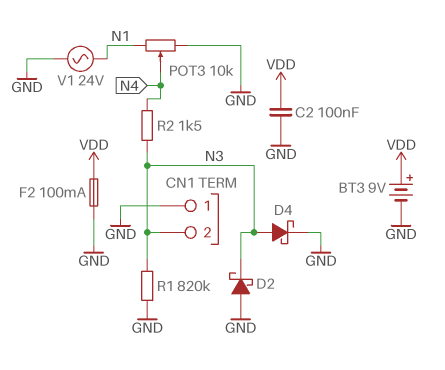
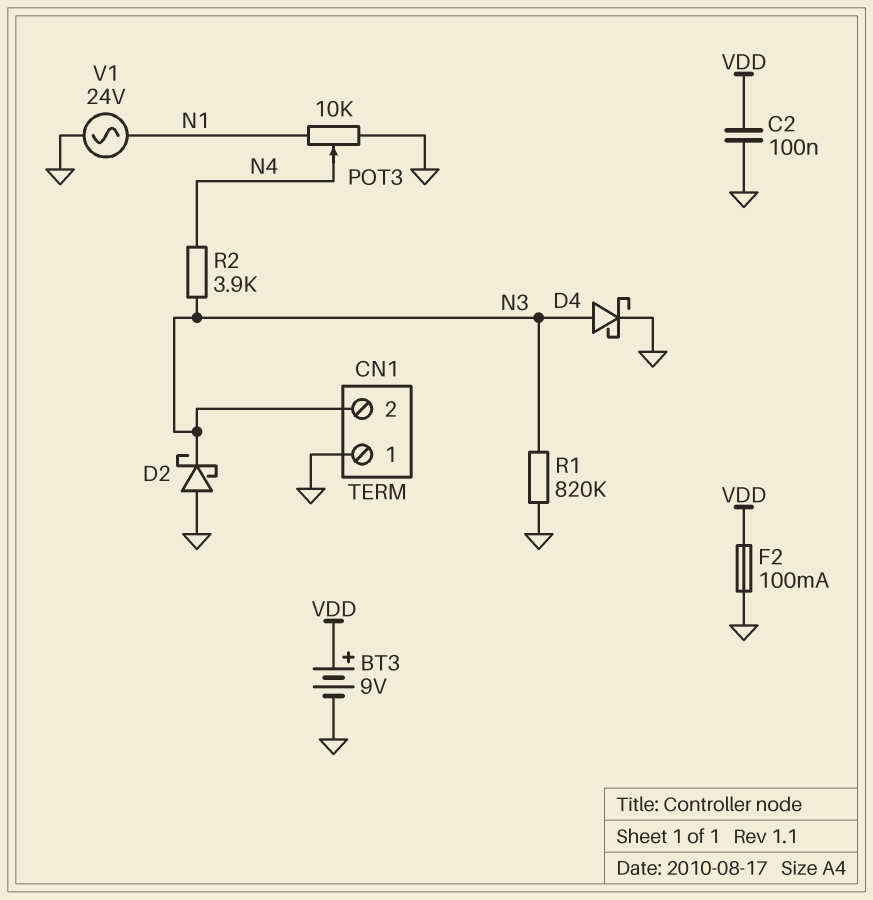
R2: 1.5k (N3, N4) -> 3.9k (N3, N4)

